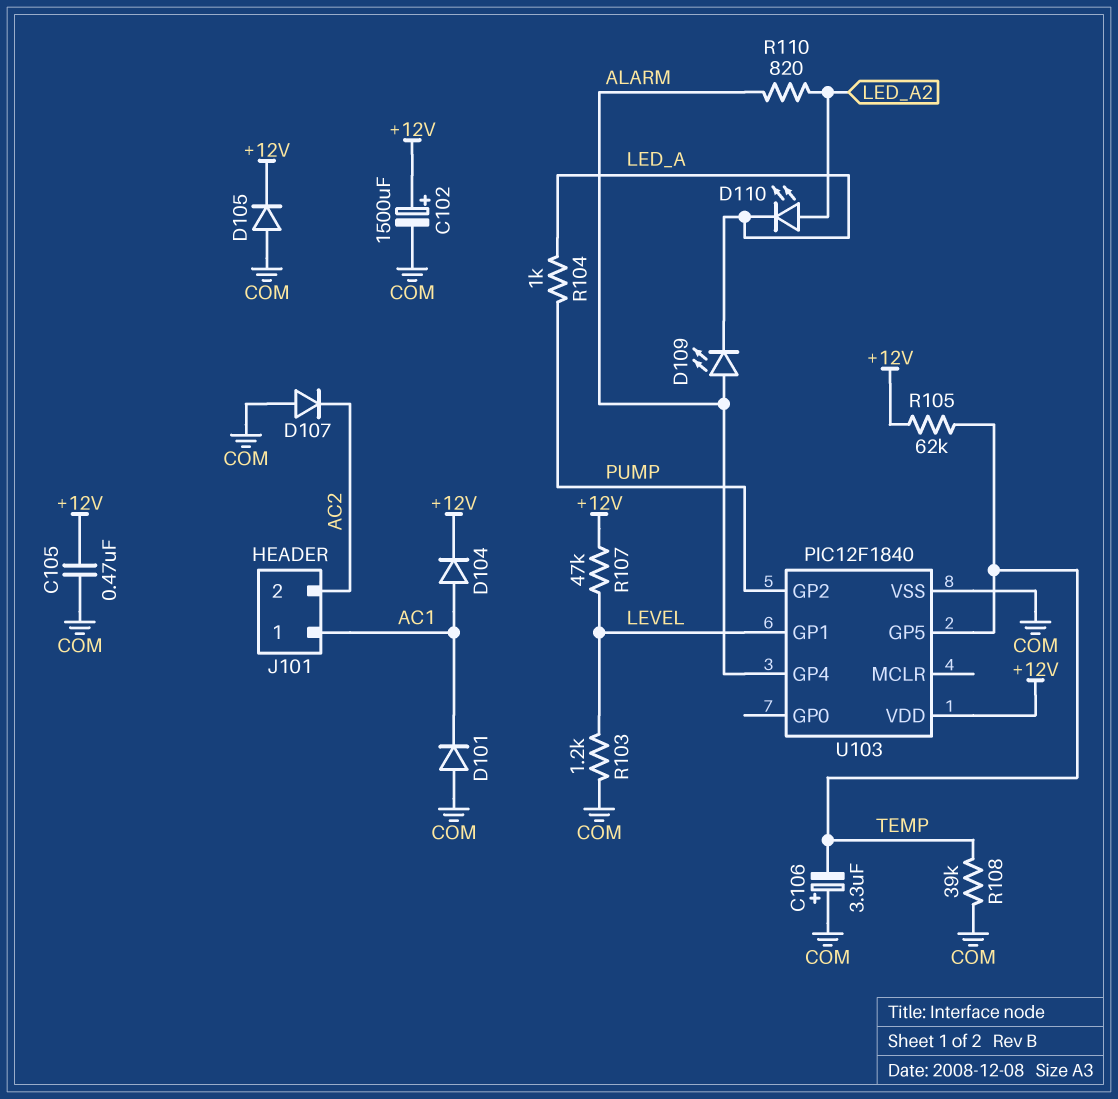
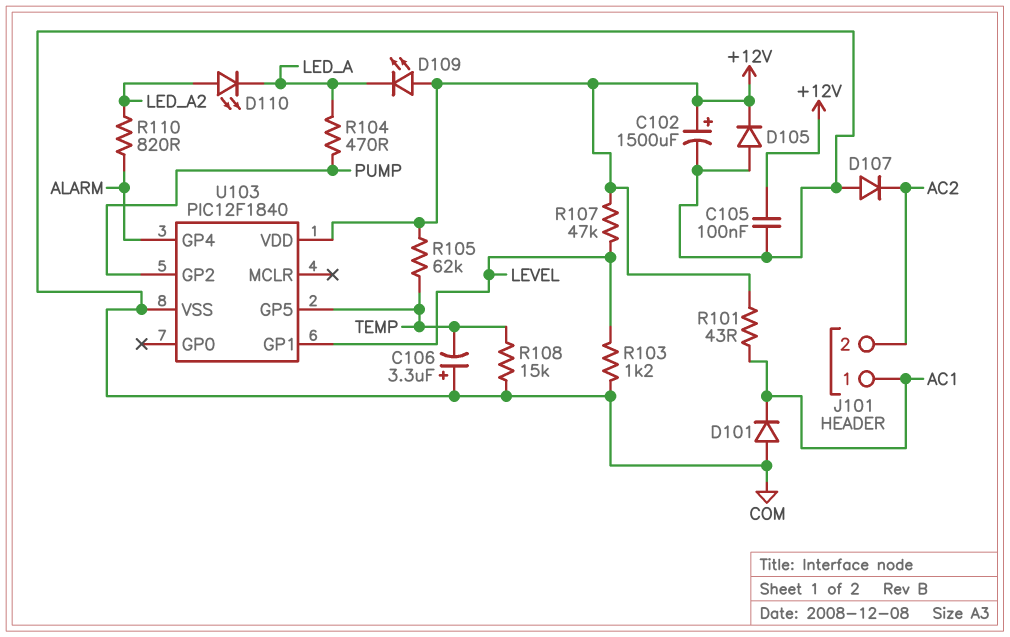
C105: 470nF (+12V, COM) -> 100nF (+12V, COM)
D104: diode (A AC1, K +12V) -> none
D109: LED (A ALARM, K LED_A) -> LED (A +12V, K LED_A)
R101: none -> 43 (+12V, AC1)
R104: 1k (LED_A, PUMP) -> 470 (LED_A, PUMP)
R108: 39k (COM, TEMP) -> 15k (COM, TEMP)

